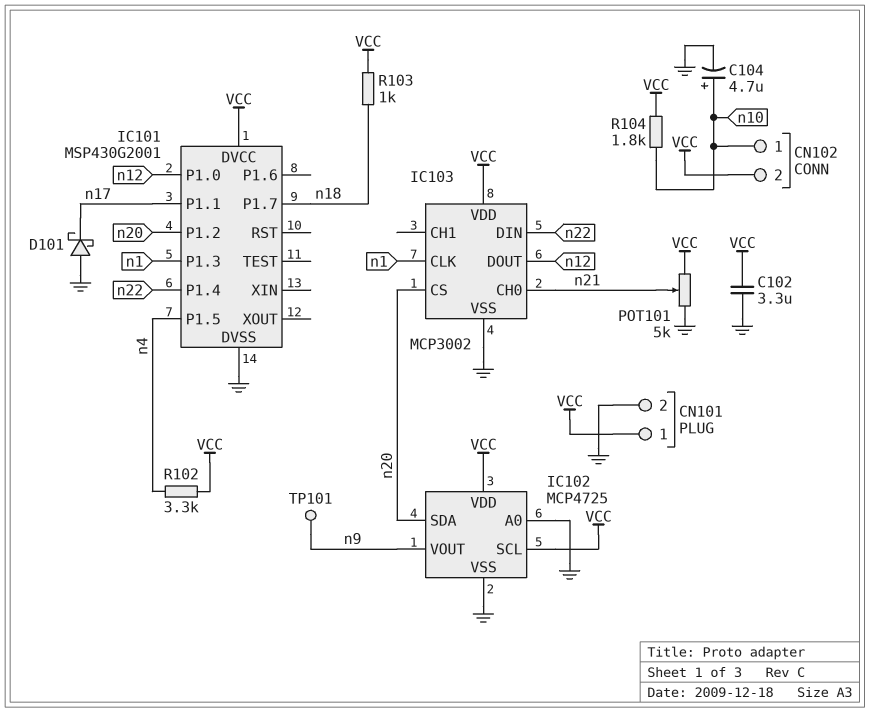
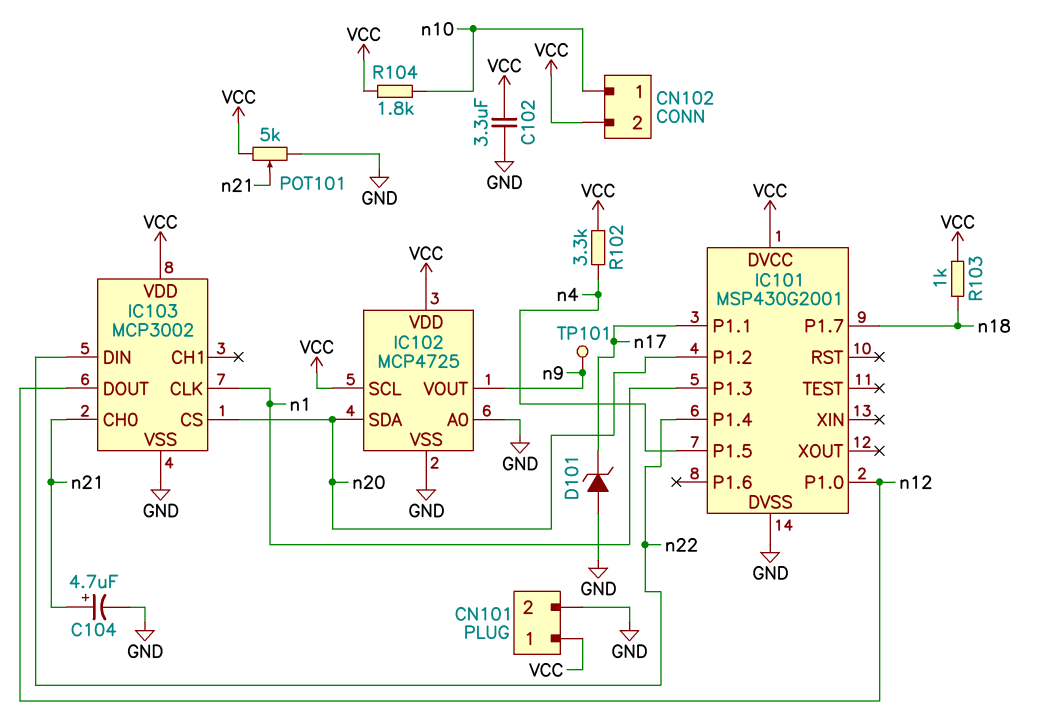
C104: 4.7uF (plus n10, minus GND) -> 4.7uF (plus n21, minus GND)
D101: schottky (A GND, K n17) -> zener (A GND, K n17)

